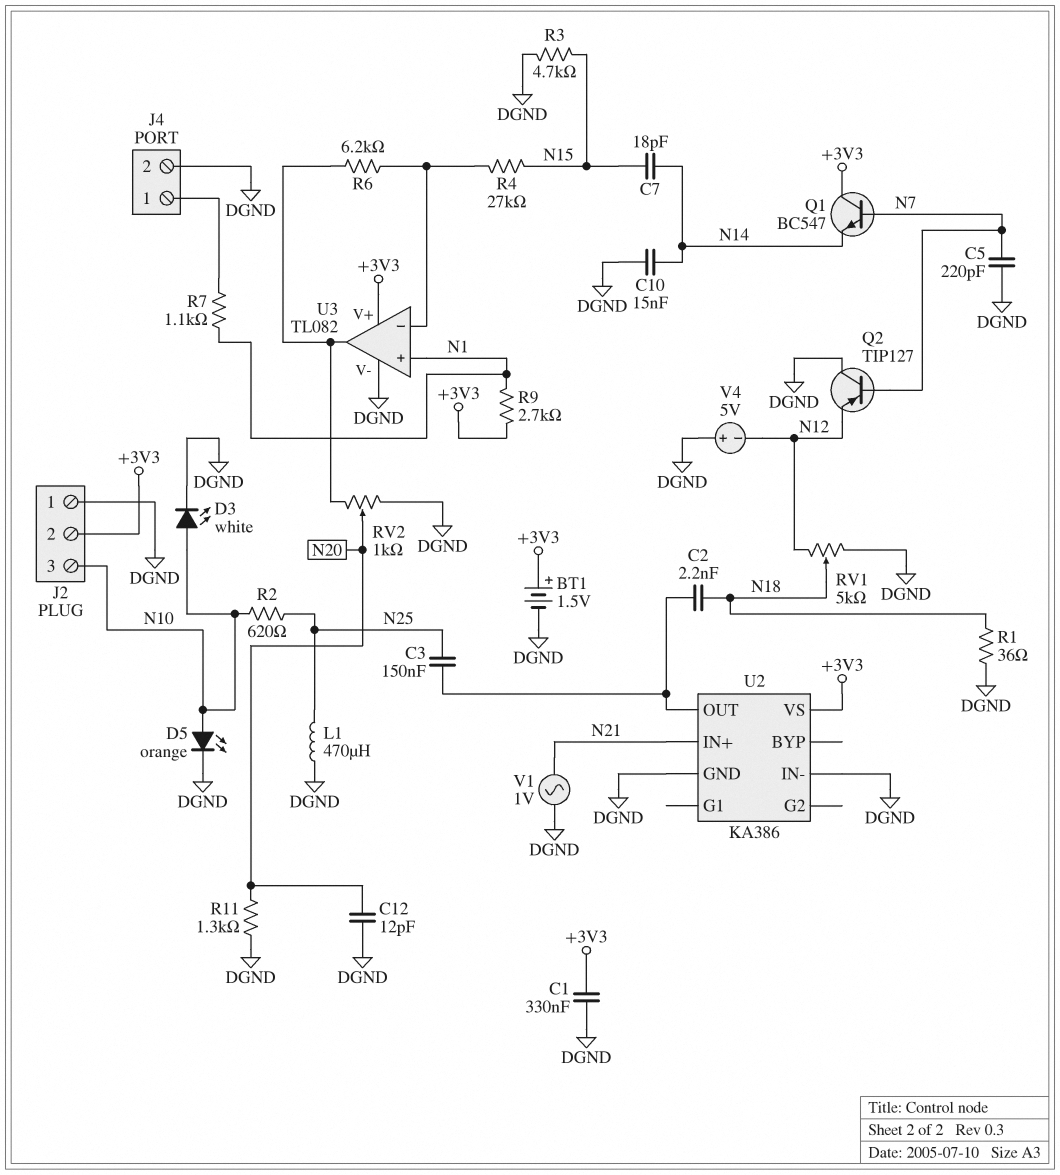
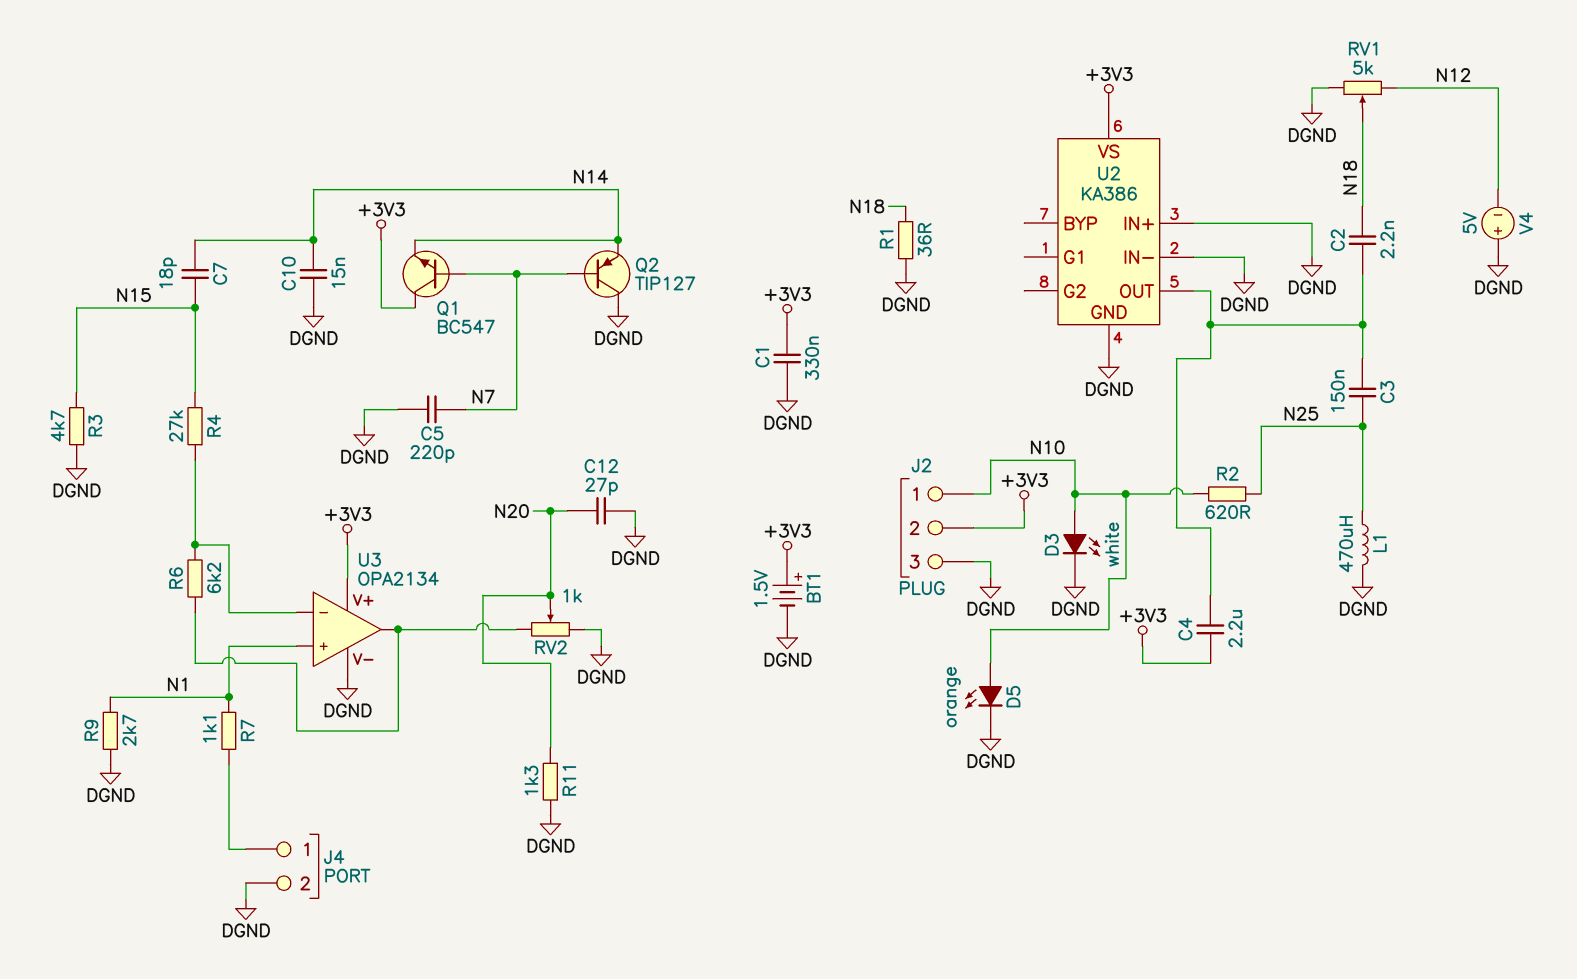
C4: none -> 2.2uF (+3V3, U2/OUT)
C12: 12pF (DGND, N20) -> 27pF (DGND, N20)
J2 pin 1: DGND -> N10
J2 pin 3: N10 -> DGND
Q2: PNP TIP127 (B N7, C DGND, E N12) -> PNP TIP127 (B N7, C DGND, E N14)
R9: 2.7k (+3V3, N1) -> 2.7k (DGND, N1)
U2 pin IN+: N21 -> DGND
U3: TL082 -> OPA2134
V1: AC 1V (DGND, N21) -> none

